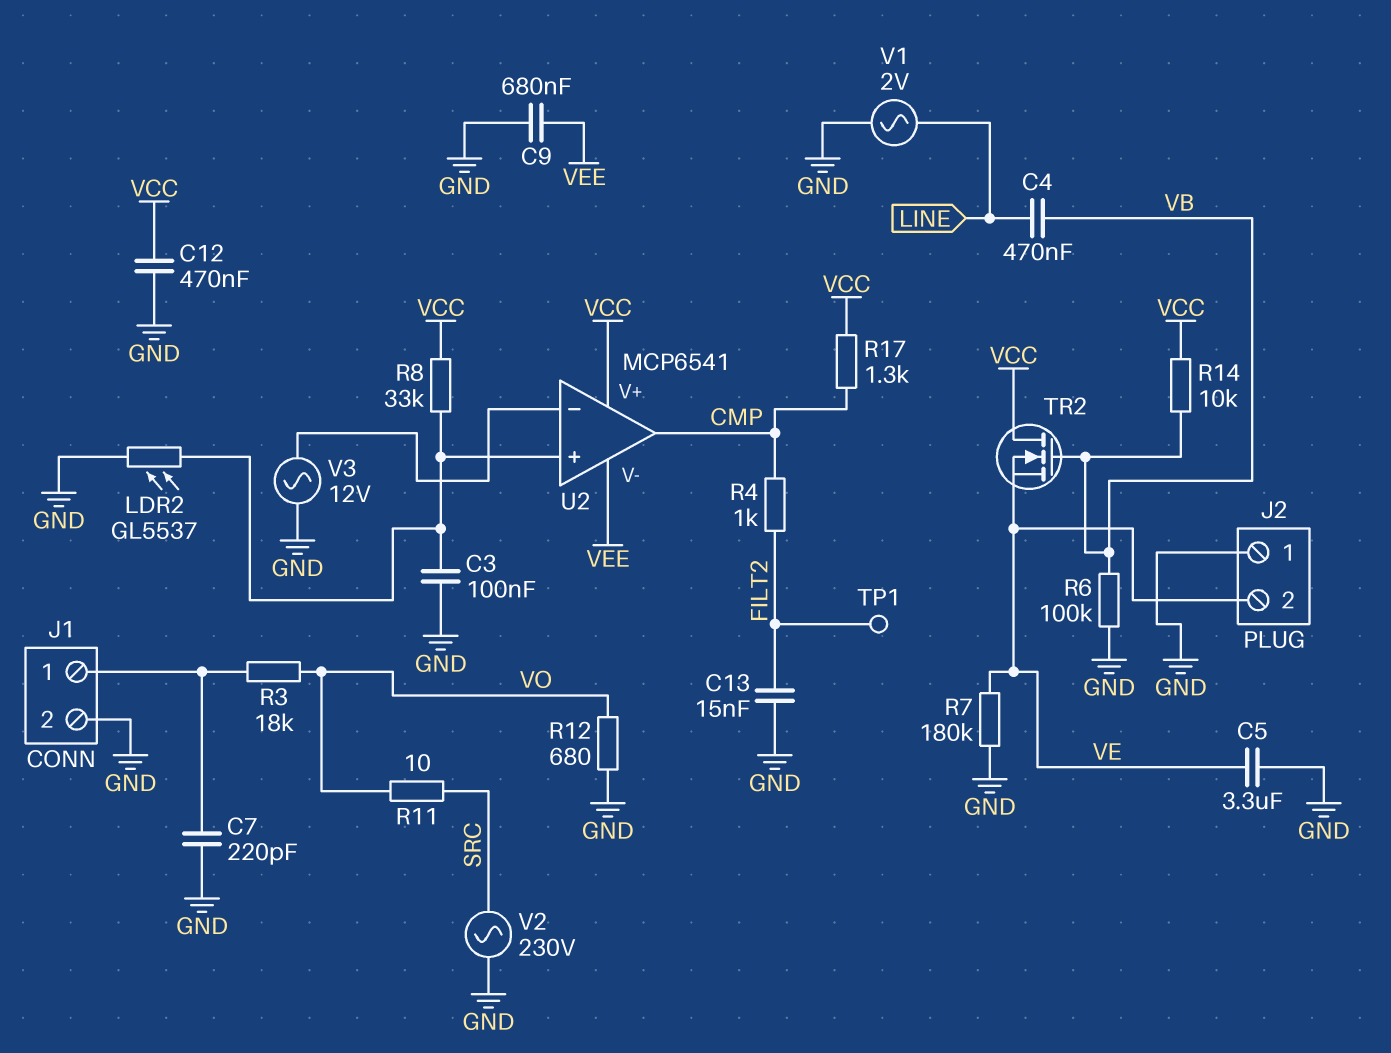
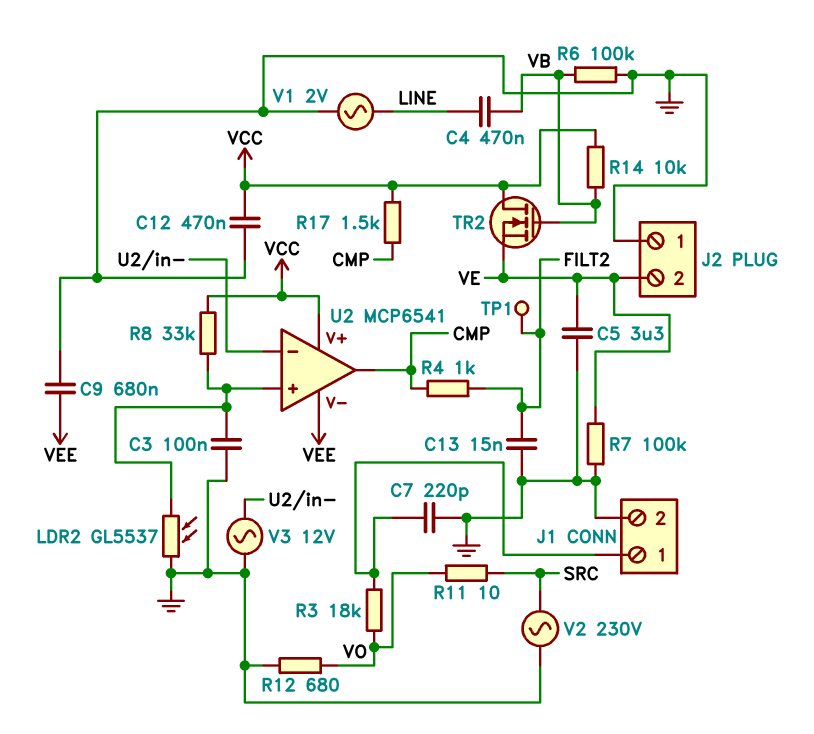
R7: 180k (GND, VE) -> 100k (GND, VE)
R17: 1.3k (CMP, VCC) -> 1.5k (CMP, VCC)

